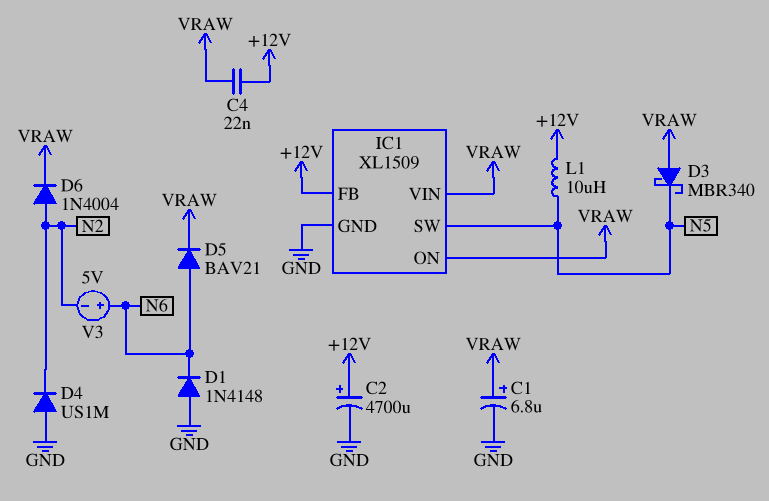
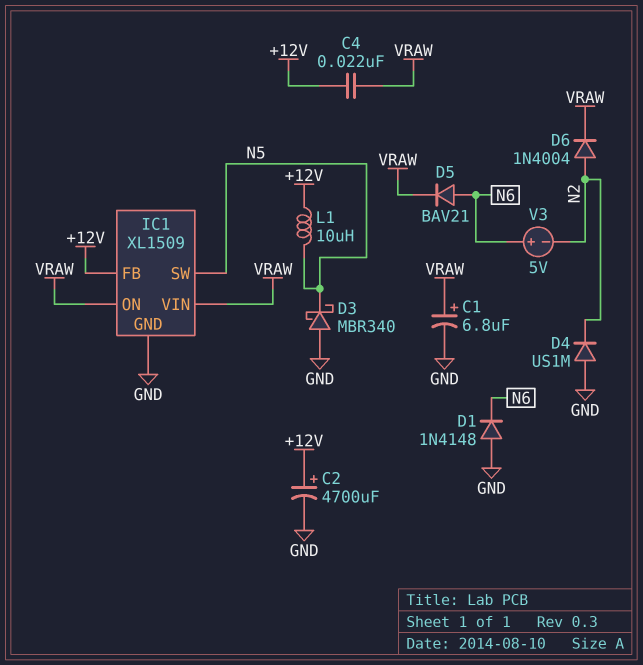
D3: schottky MBR340 (A VRAW, K N5) -> schottky MBR340 (A GND, K N5)

